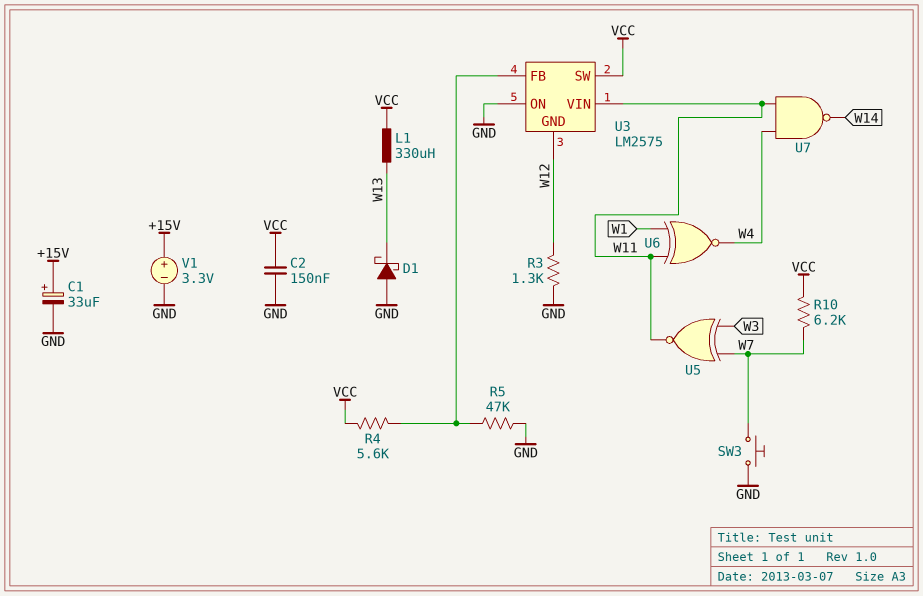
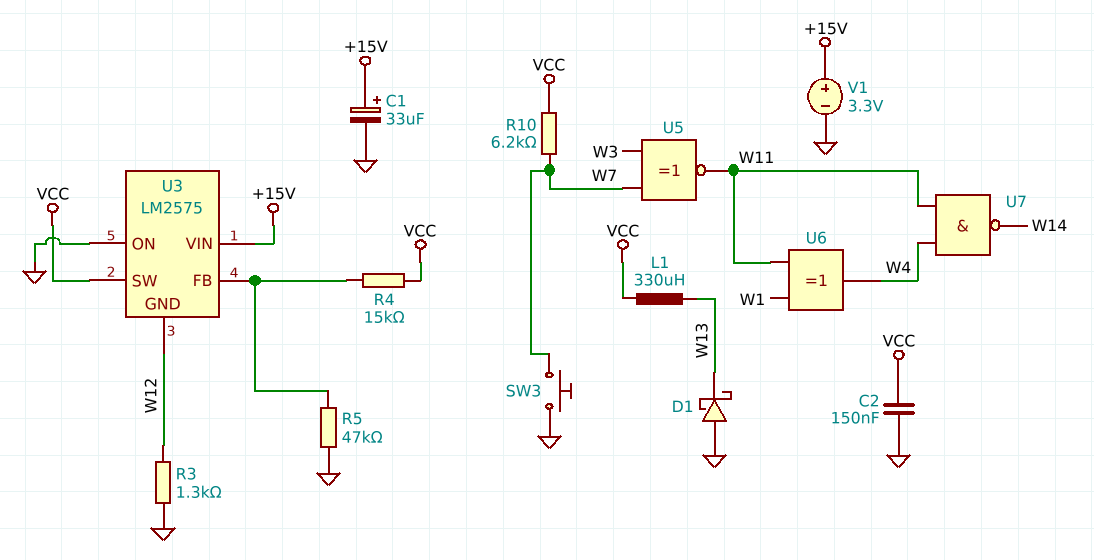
R4: 5.6k (U3/FB, VCC) -> 15k (U3/FB, VCC)
U3 pin VIN: W11 -> +15V
U6: XNOR (in W1, in W11, out W4) -> XOR (in W1, in W11, out W4)

